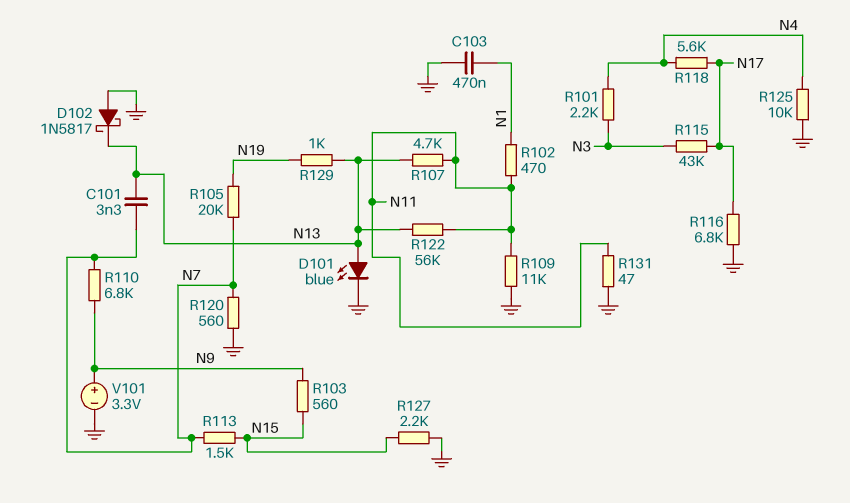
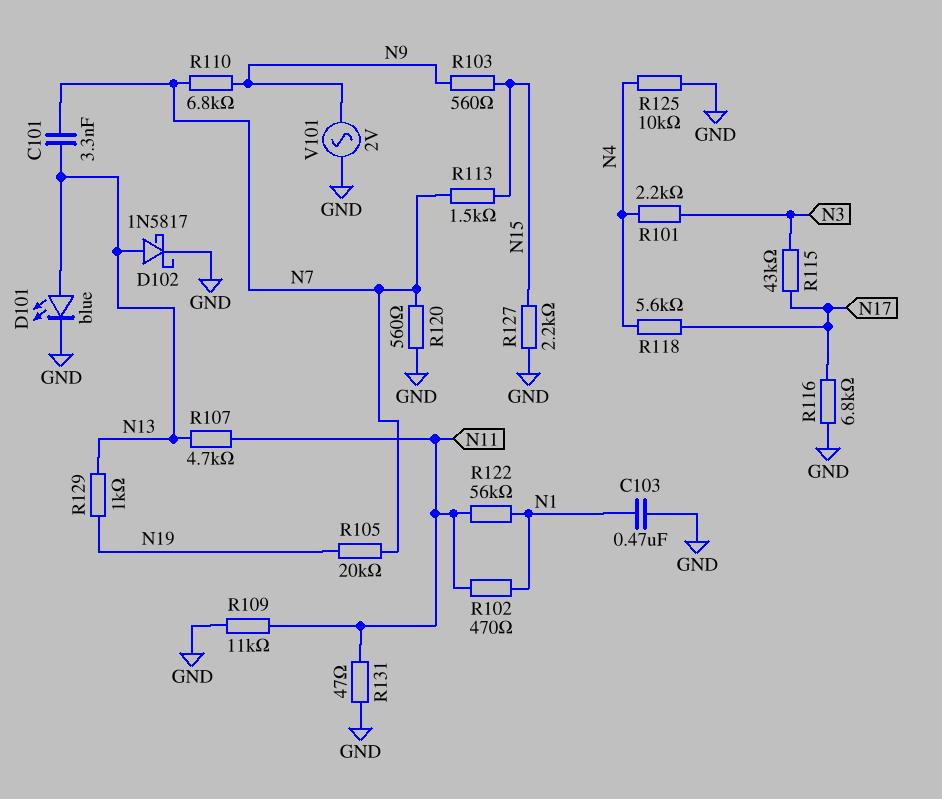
D102: schottky 1N5817 (A GND, K N13) -> schottky 1N5817 (A N13, K GND)
R122: 56k (N11, N13) -> 56k (N1, N11)
V101: 3.3V (plus N9, minus GND) -> AC 2V (GND, N9)

